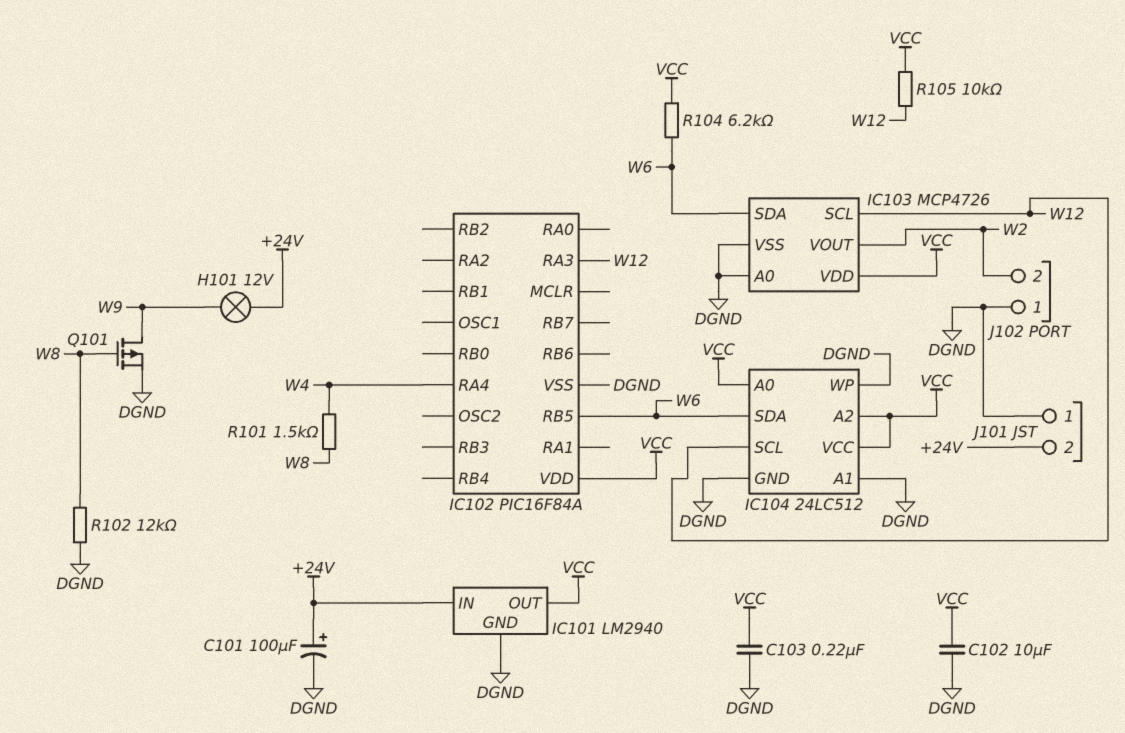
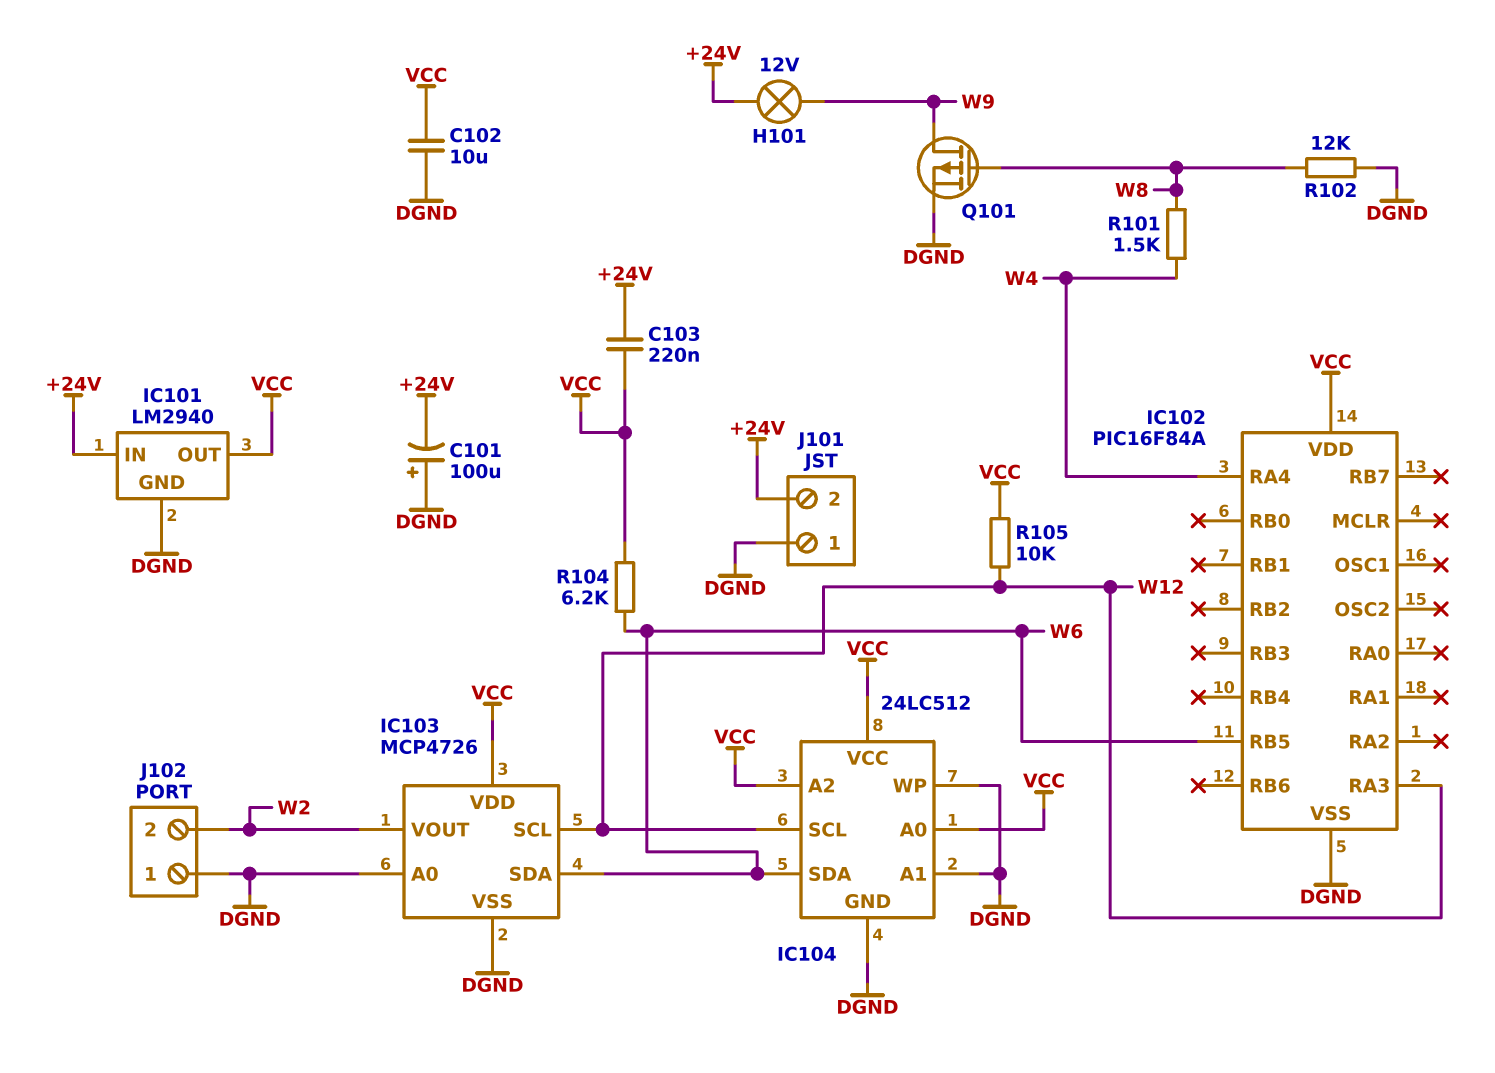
C101: 100uF (plus +24V, minus DGND) -> 100uF (plus DGND, minus +24V)
C103: 220nF (DGND, VCC) -> 220nF (+24V, VCC)

